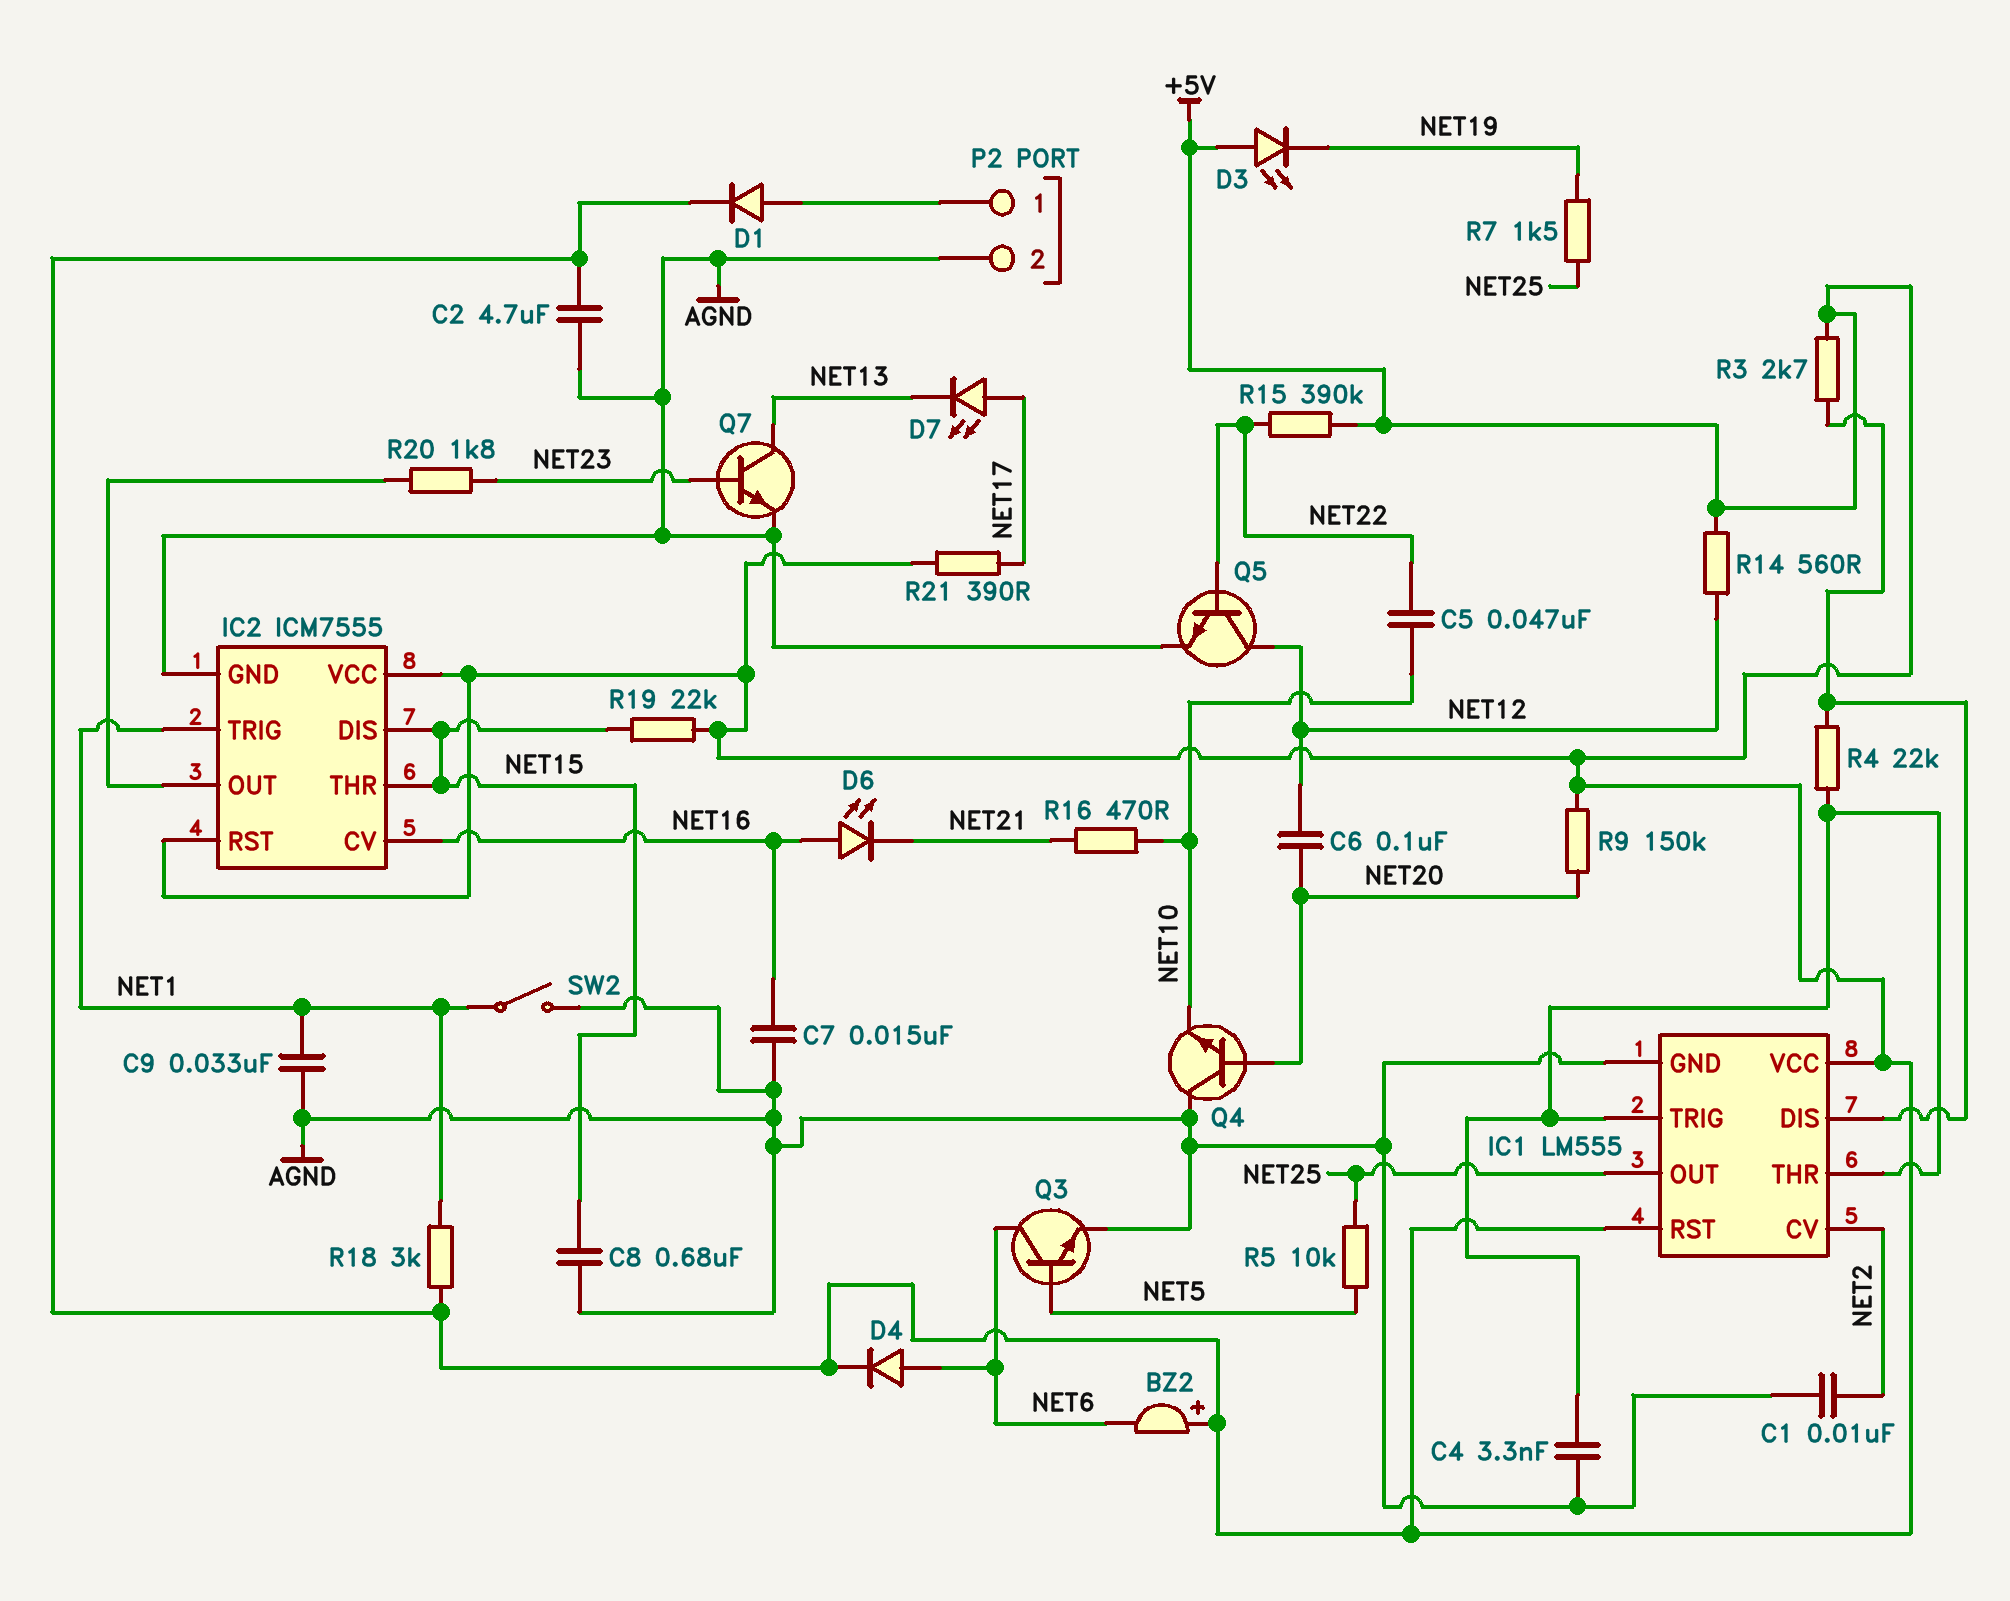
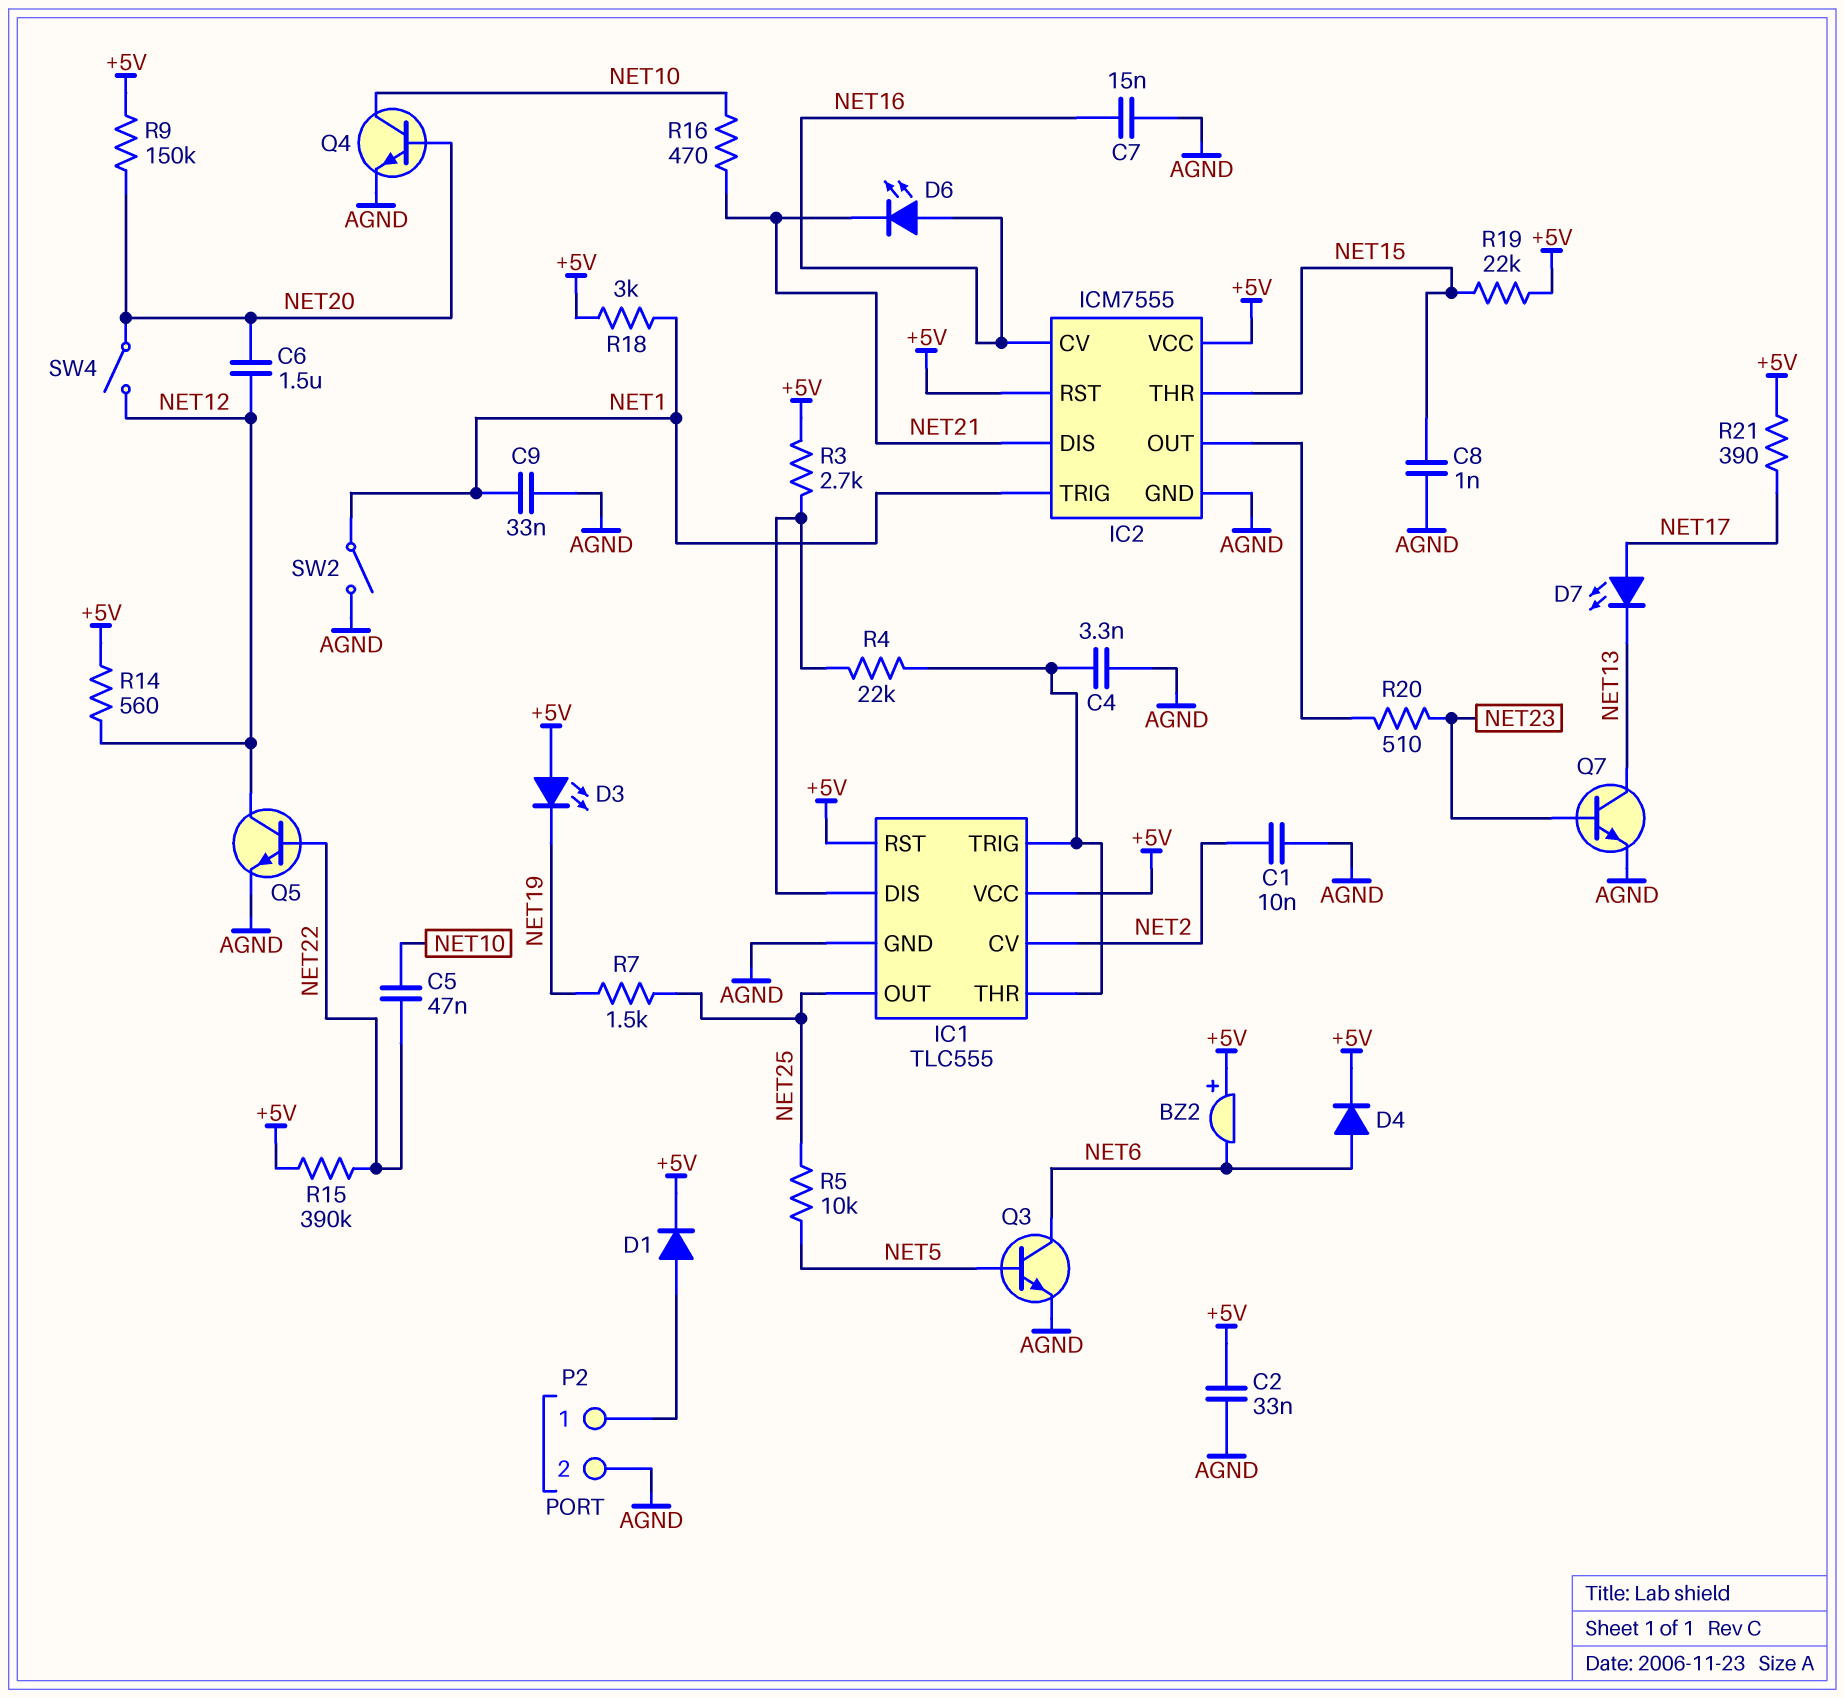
C2: 4.7uF (+5V, AGND) -> 33nF (+5V, AGND)
C6: 100nF (NET12, NET20) -> 1.5uF (NET12, NET20)
C8: 680nF (AGND, NET15) -> 1nF (AGND, NET15)
IC1: LM555 -> TLC555
IC2 pin DIS: NET15 -> NET21
Q4: NPN (B NET20, C AGND, E NET10) -> NPN (B NET20, C NET10, E AGND)
R20: 1.8k (IC2/OUT, NET23) -> 510 (IC2/OUT, NET23)
SW4: none -> switch (NET12, NET20)

